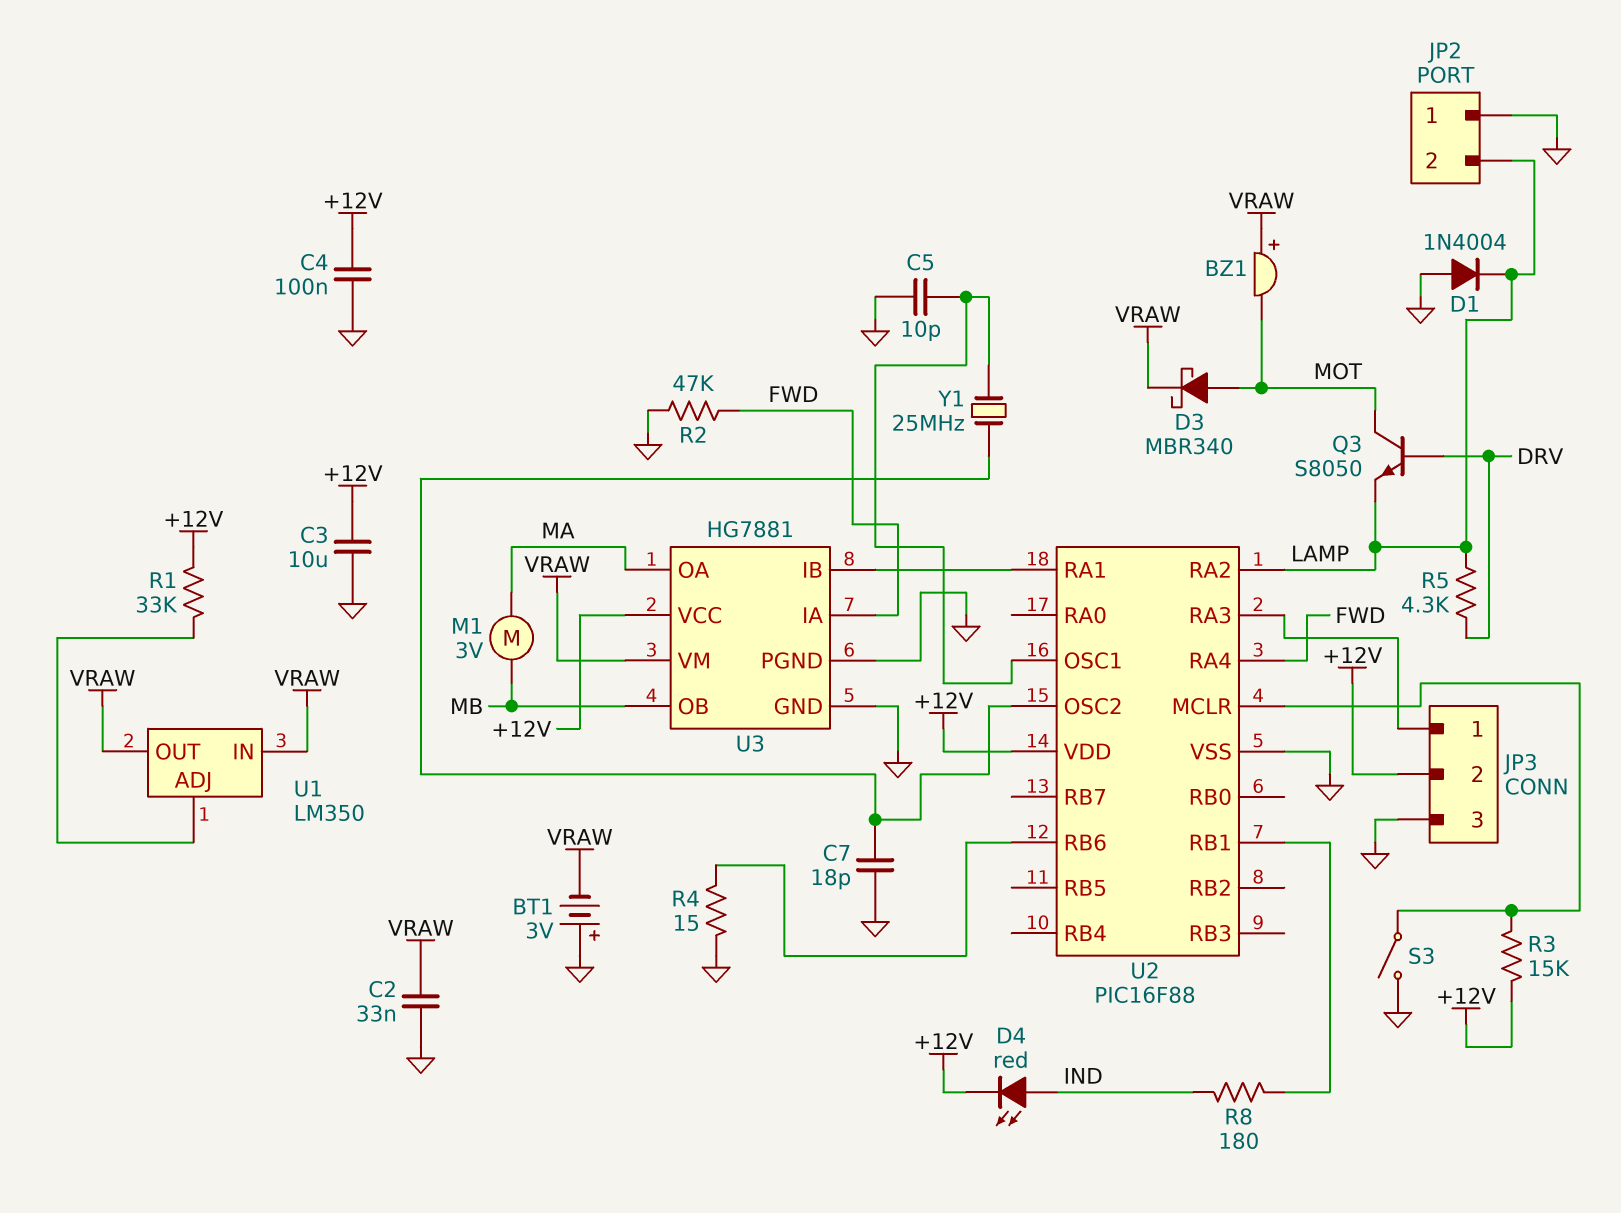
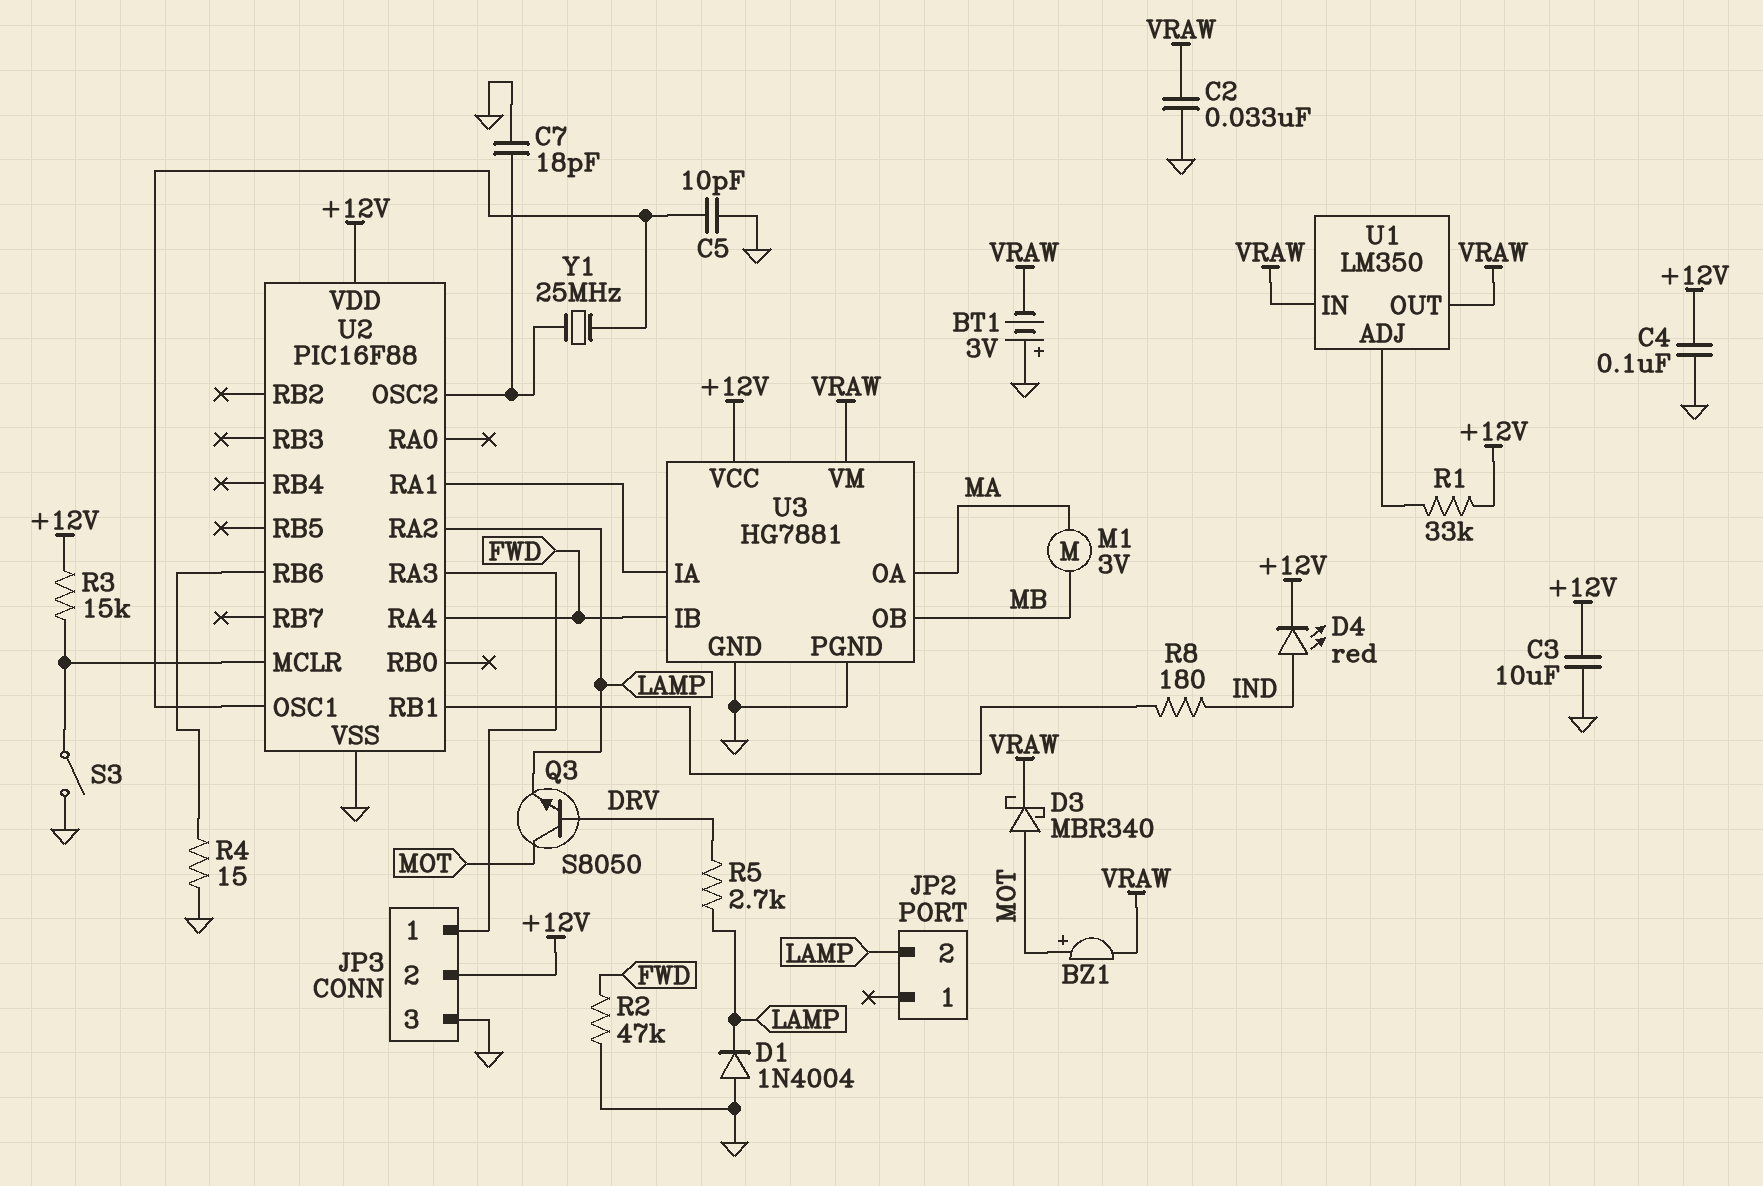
BZ1: buzzer (plus VRAW, minus MOT) -> buzzer (plus MOT, minus VRAW)
JP2 pin 1: GND -> none
R5: 4.3k (DRV, LAMP) -> 2.7k (DRV, LAMP)
U3 pin IA: FWD -> U2/RA1
U3 pin IB: U2/RA1 -> FWD

